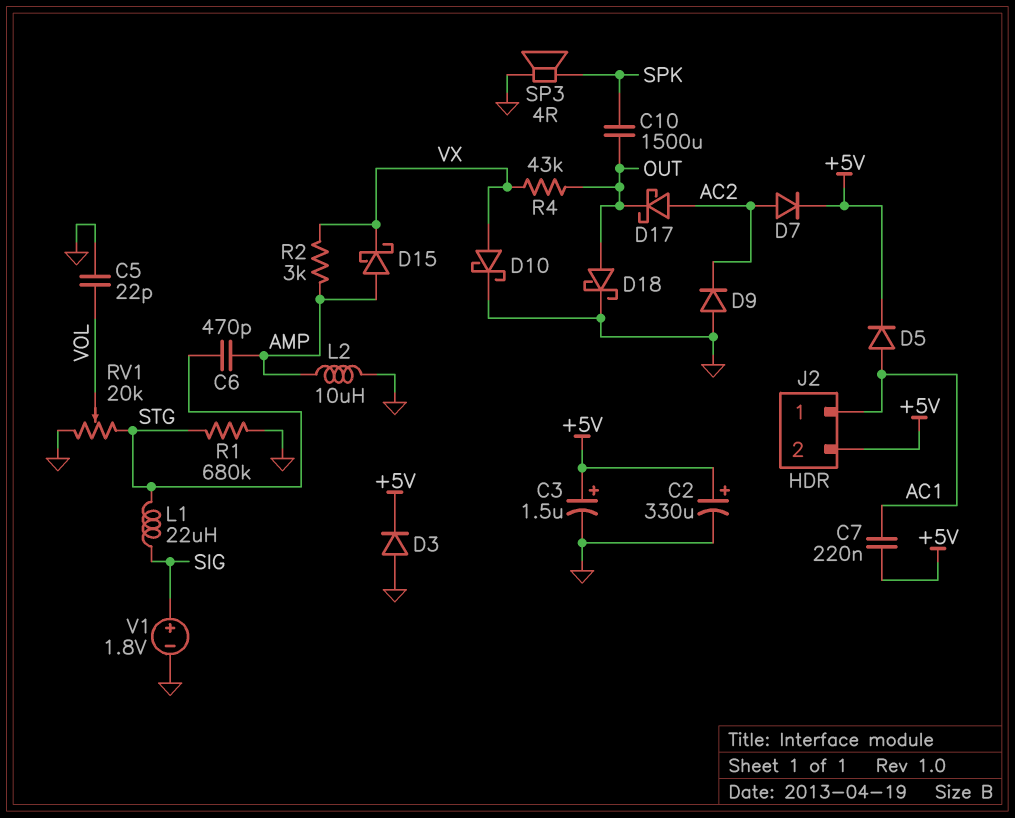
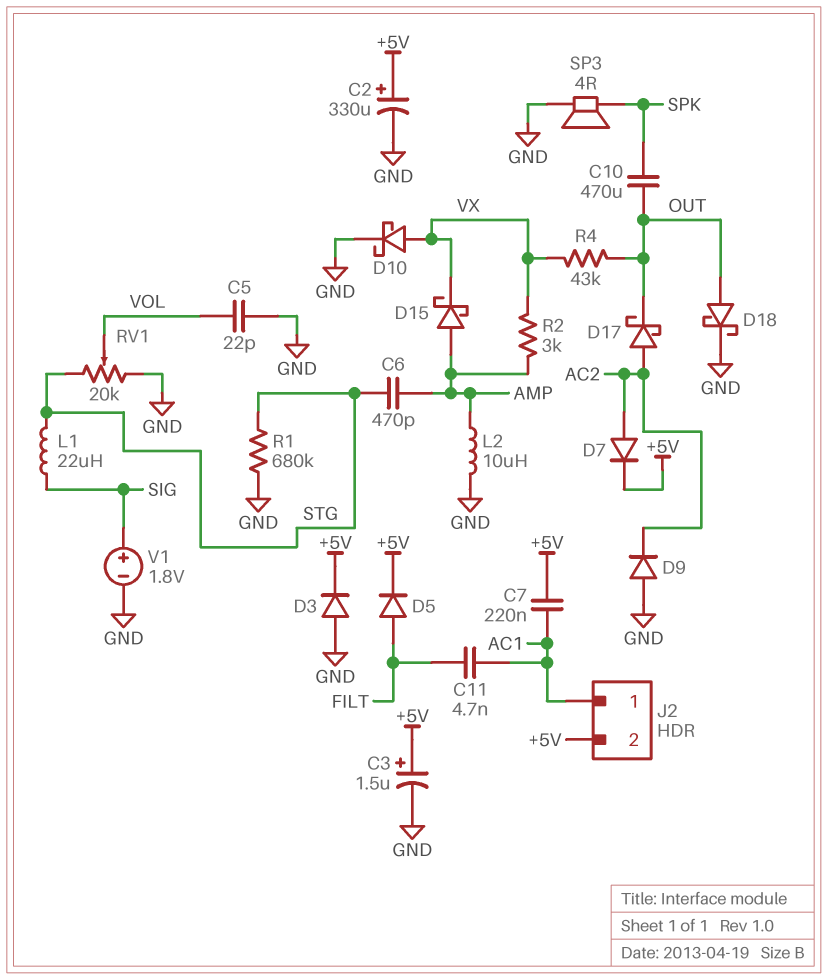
C10: 1500uF (OUT, SPK) -> 470uF (OUT, SPK)
C11: none -> 4.7nF (AC1, FILT)
D5: diode (A AC1, K +5V) -> diode (A FILT, K +5V)

